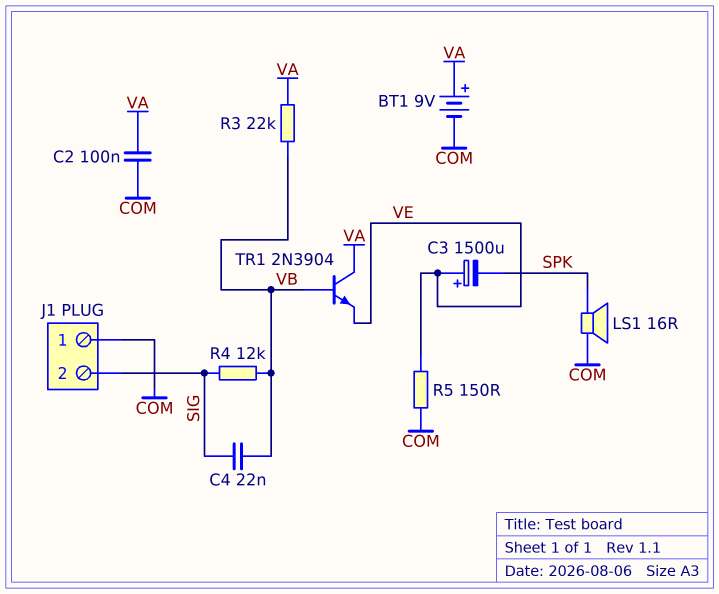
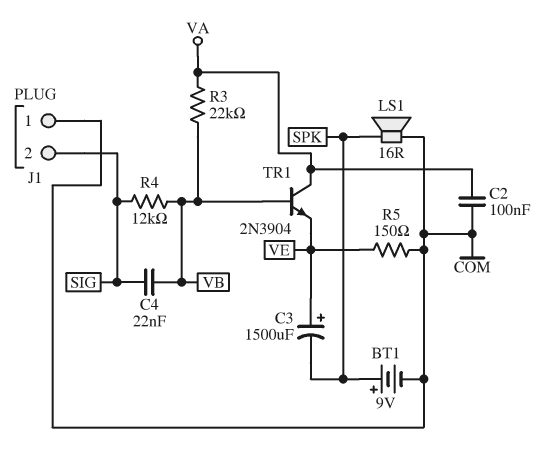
BT1: 9V (plus VA, minus COM) -> 9V (plus SPK, minus COM)

